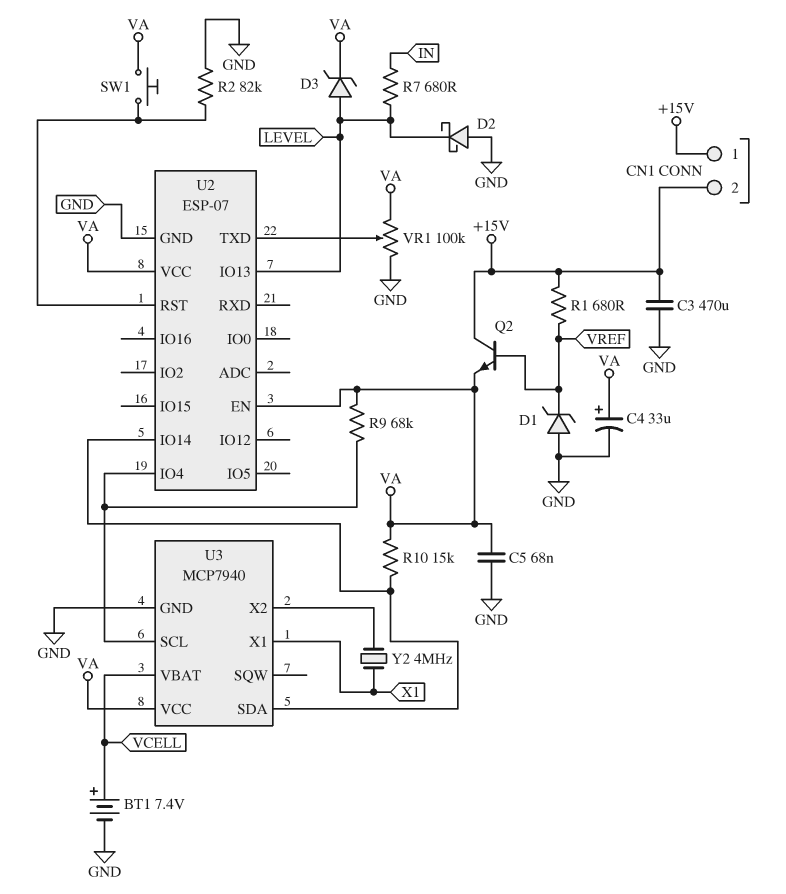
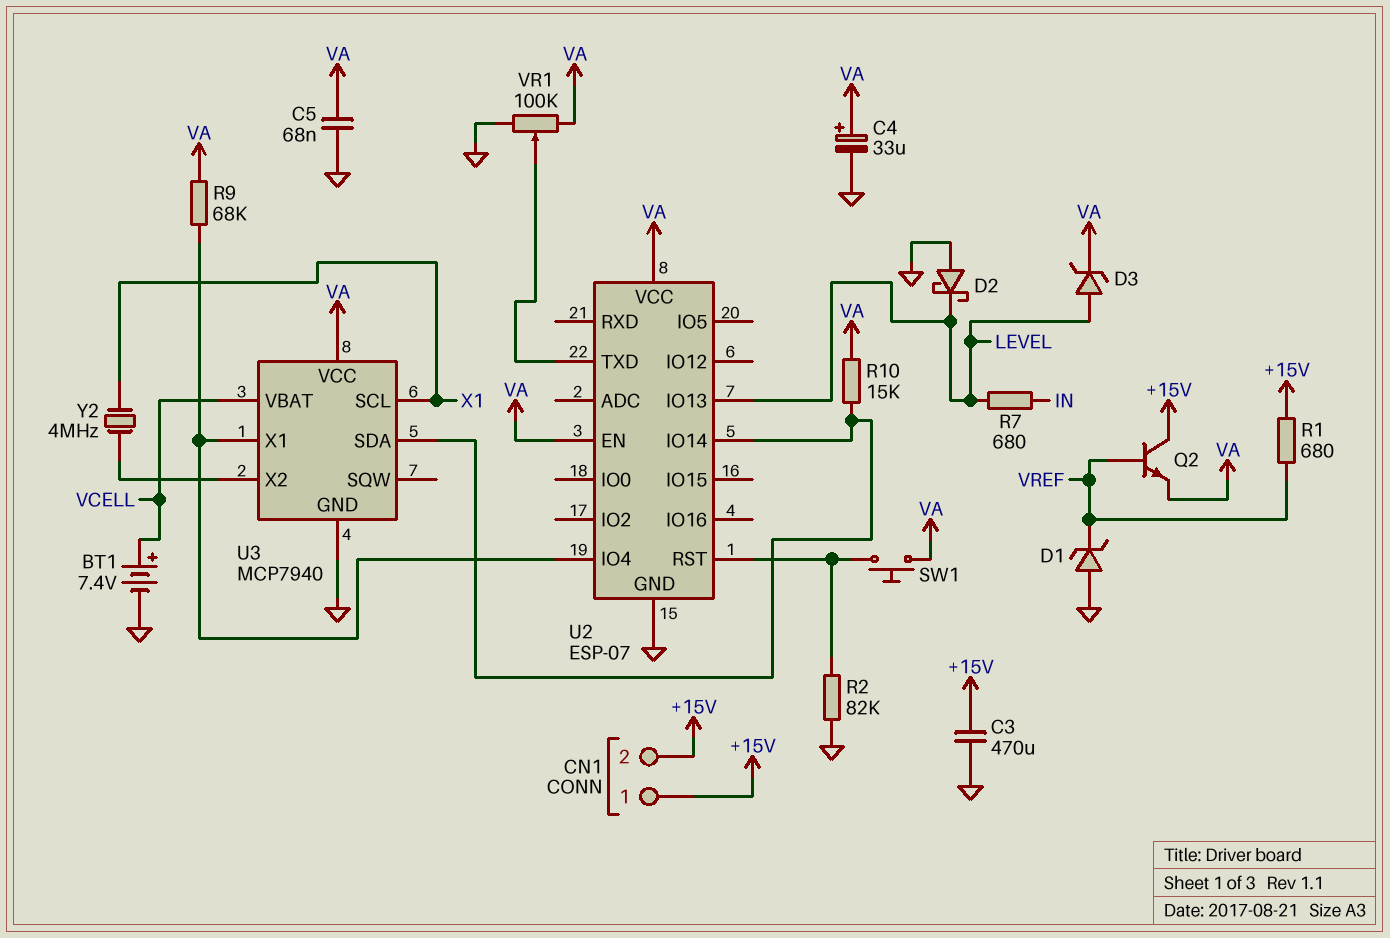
U3 pin SCL: U2/IO4 -> X1
U3 pin X1: X1 -> U2/IO4

